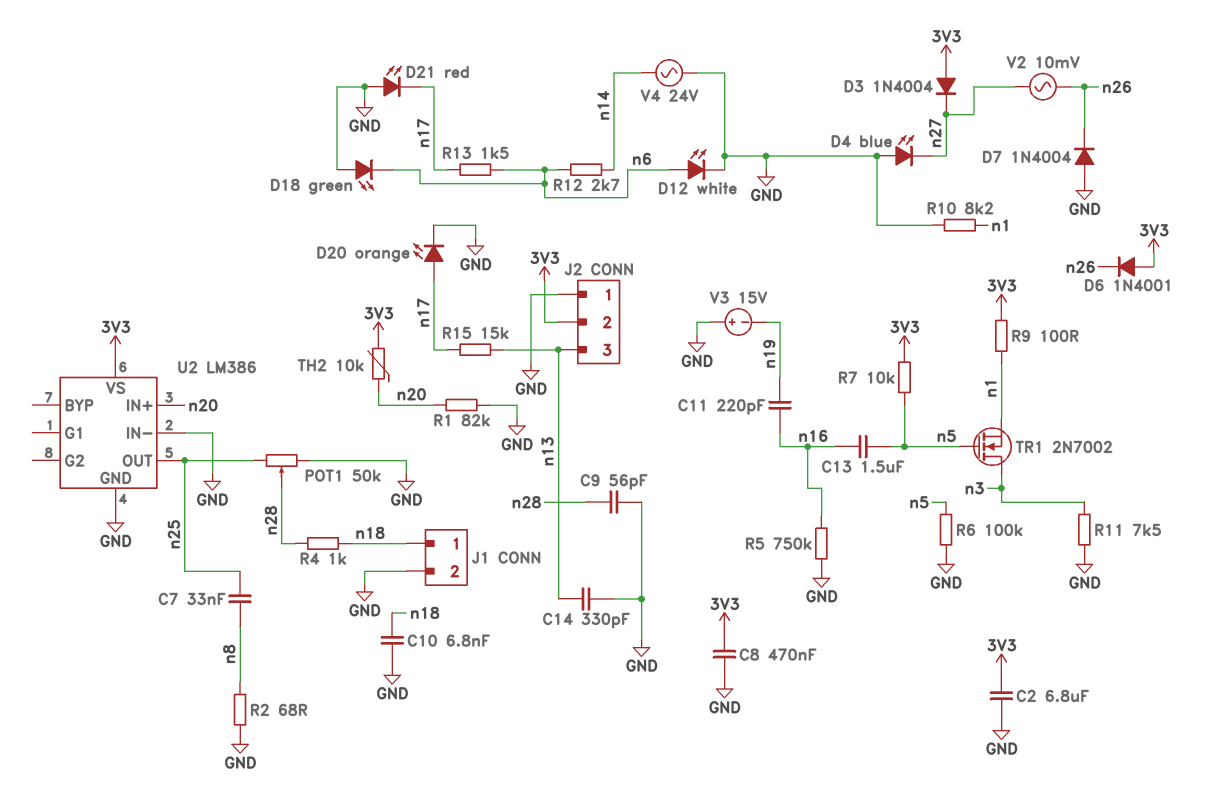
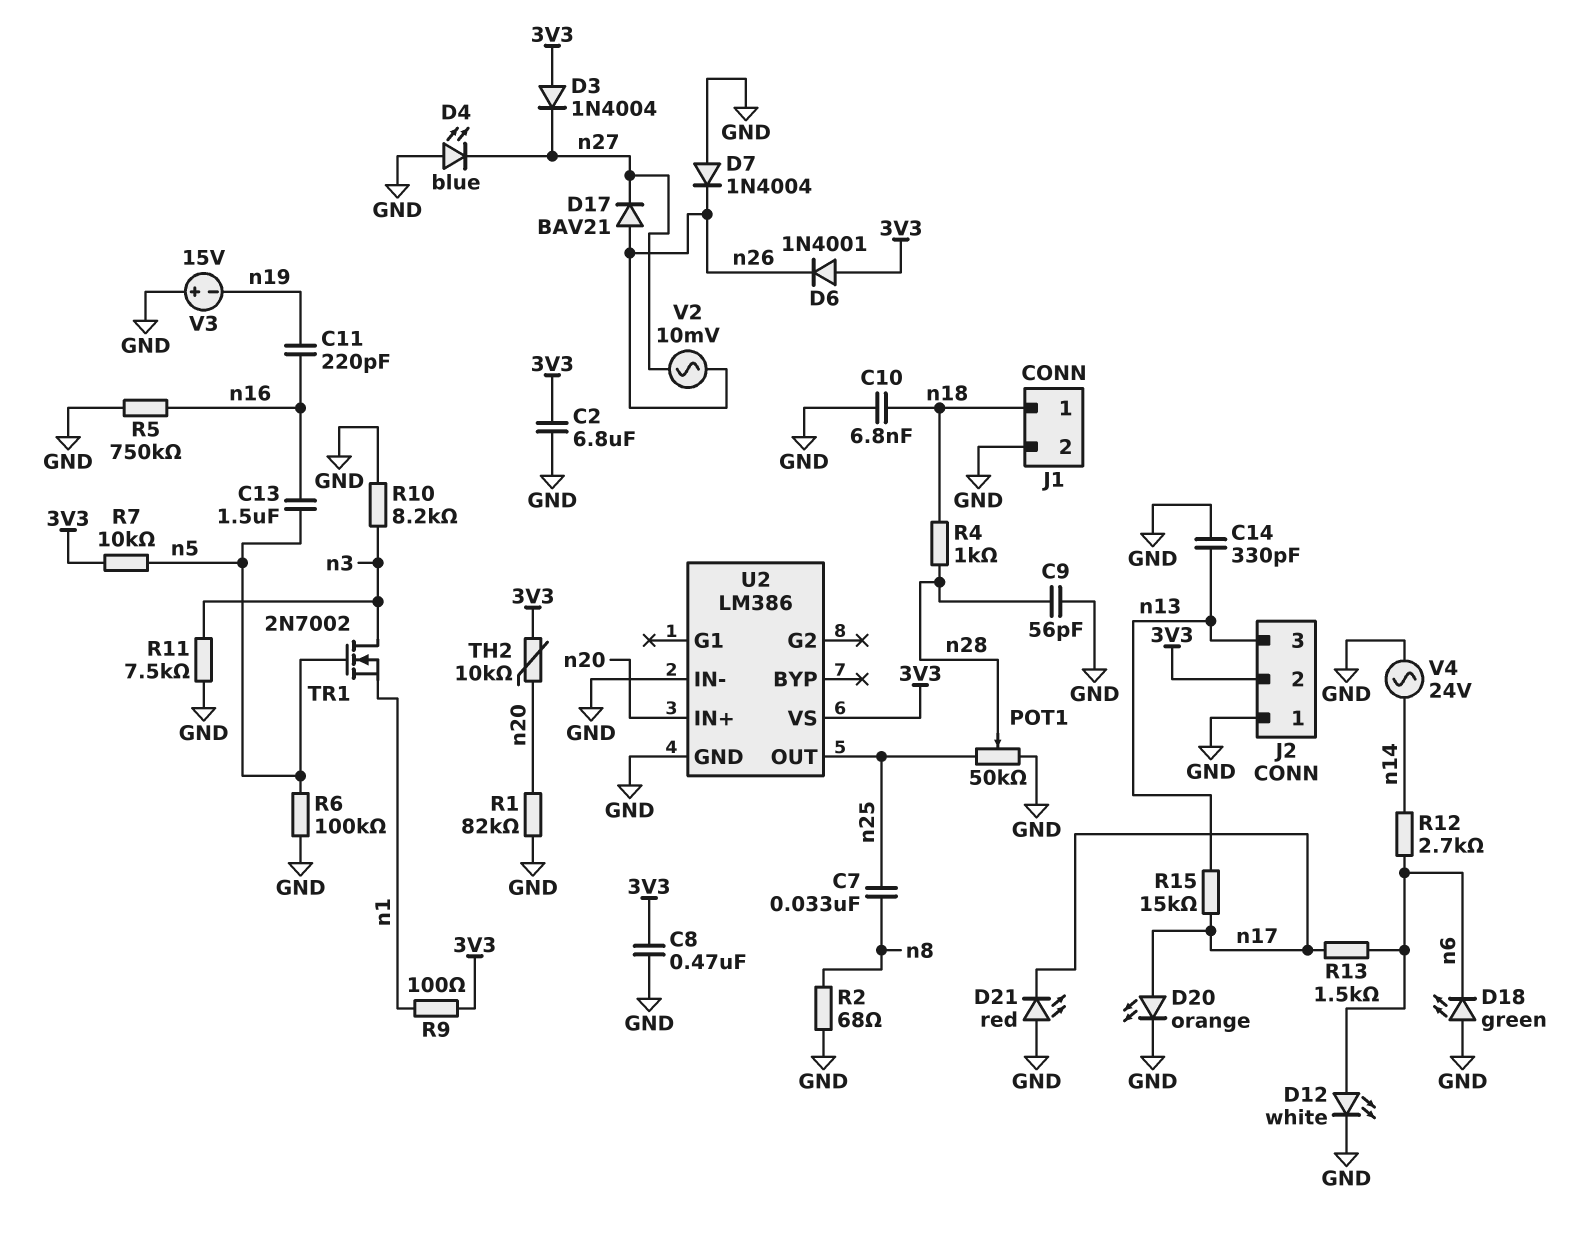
D17: none -> diode BAV21 (A n26, K n27)
R10: 8.2k (GND, n1) -> 8.2k (GND, n3)

